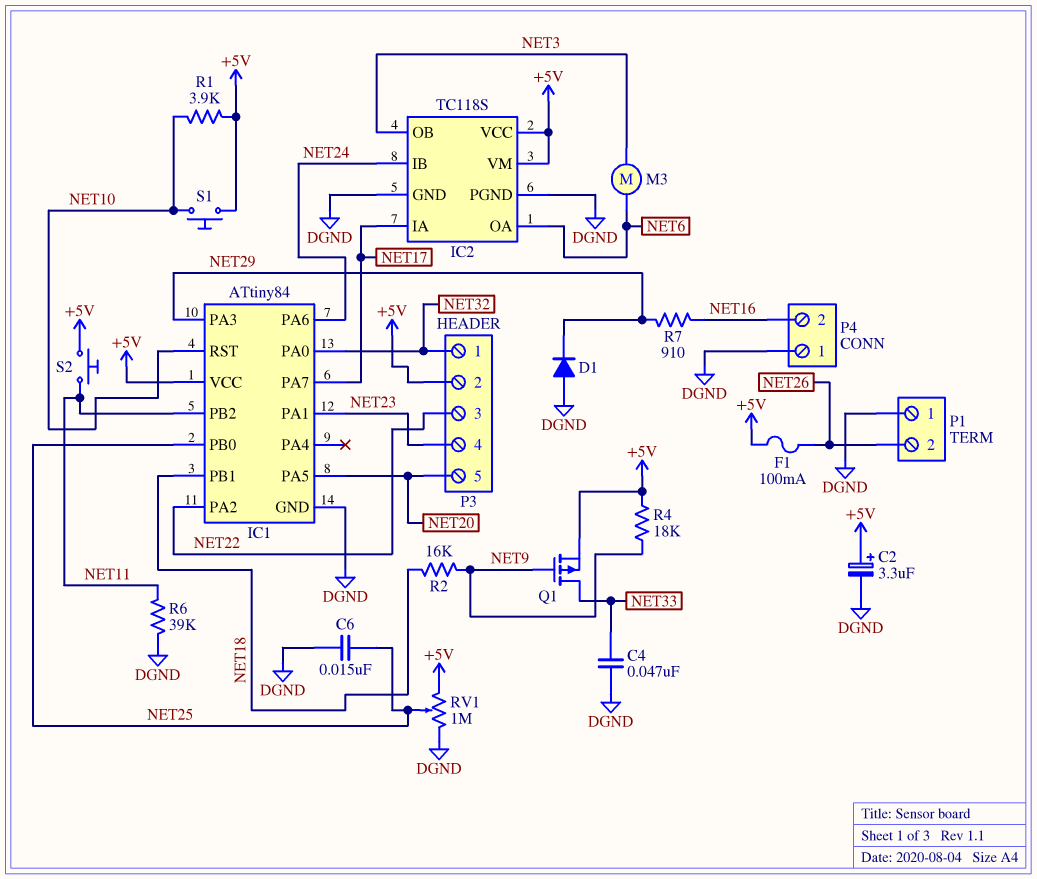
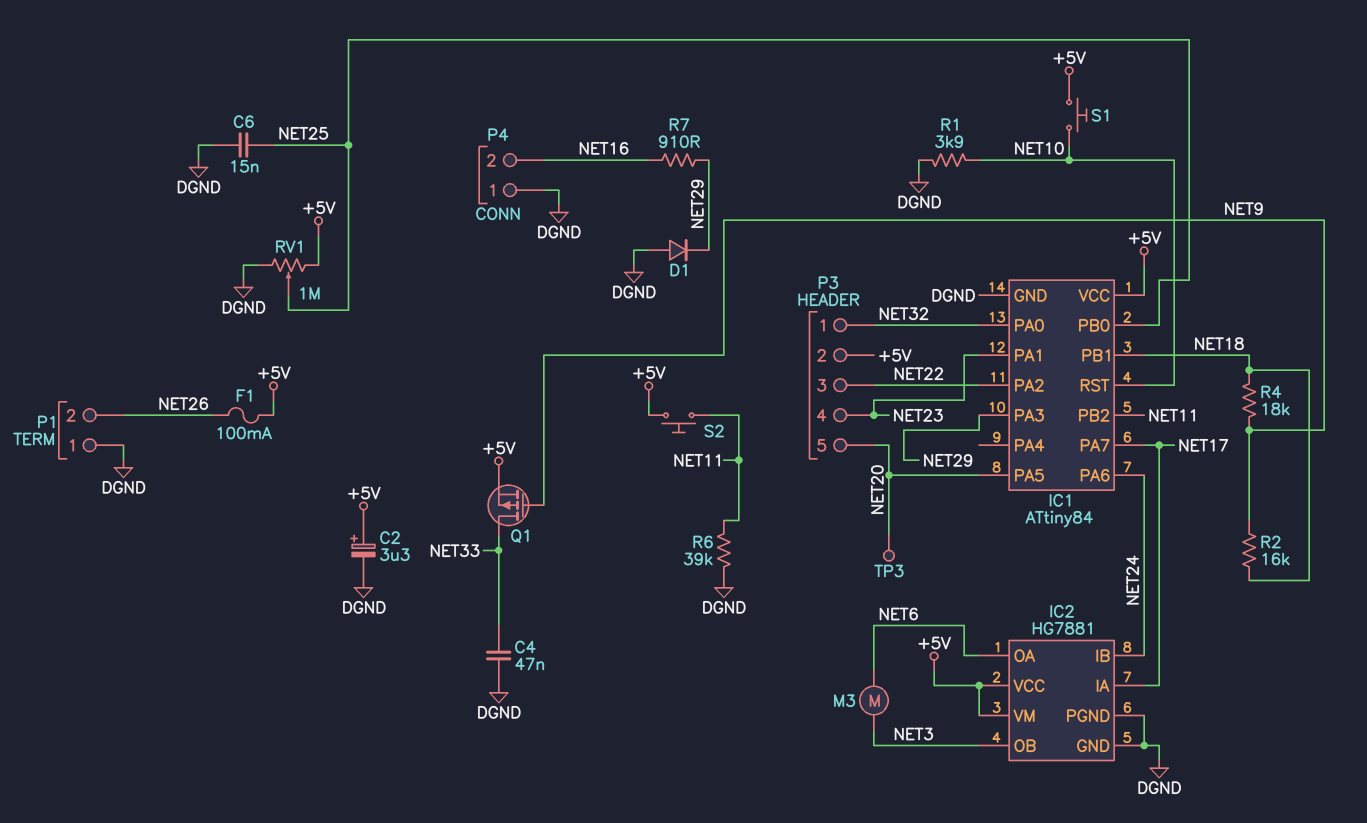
IC2: TC118S -> HG7881
R1: 3.9k (+5V, NET10) -> 3.9k (DGND, NET10)
R4: 18k (+5V, NET9) -> 18k (NET9, NET18)
TP3: none -> test point (NET20)

